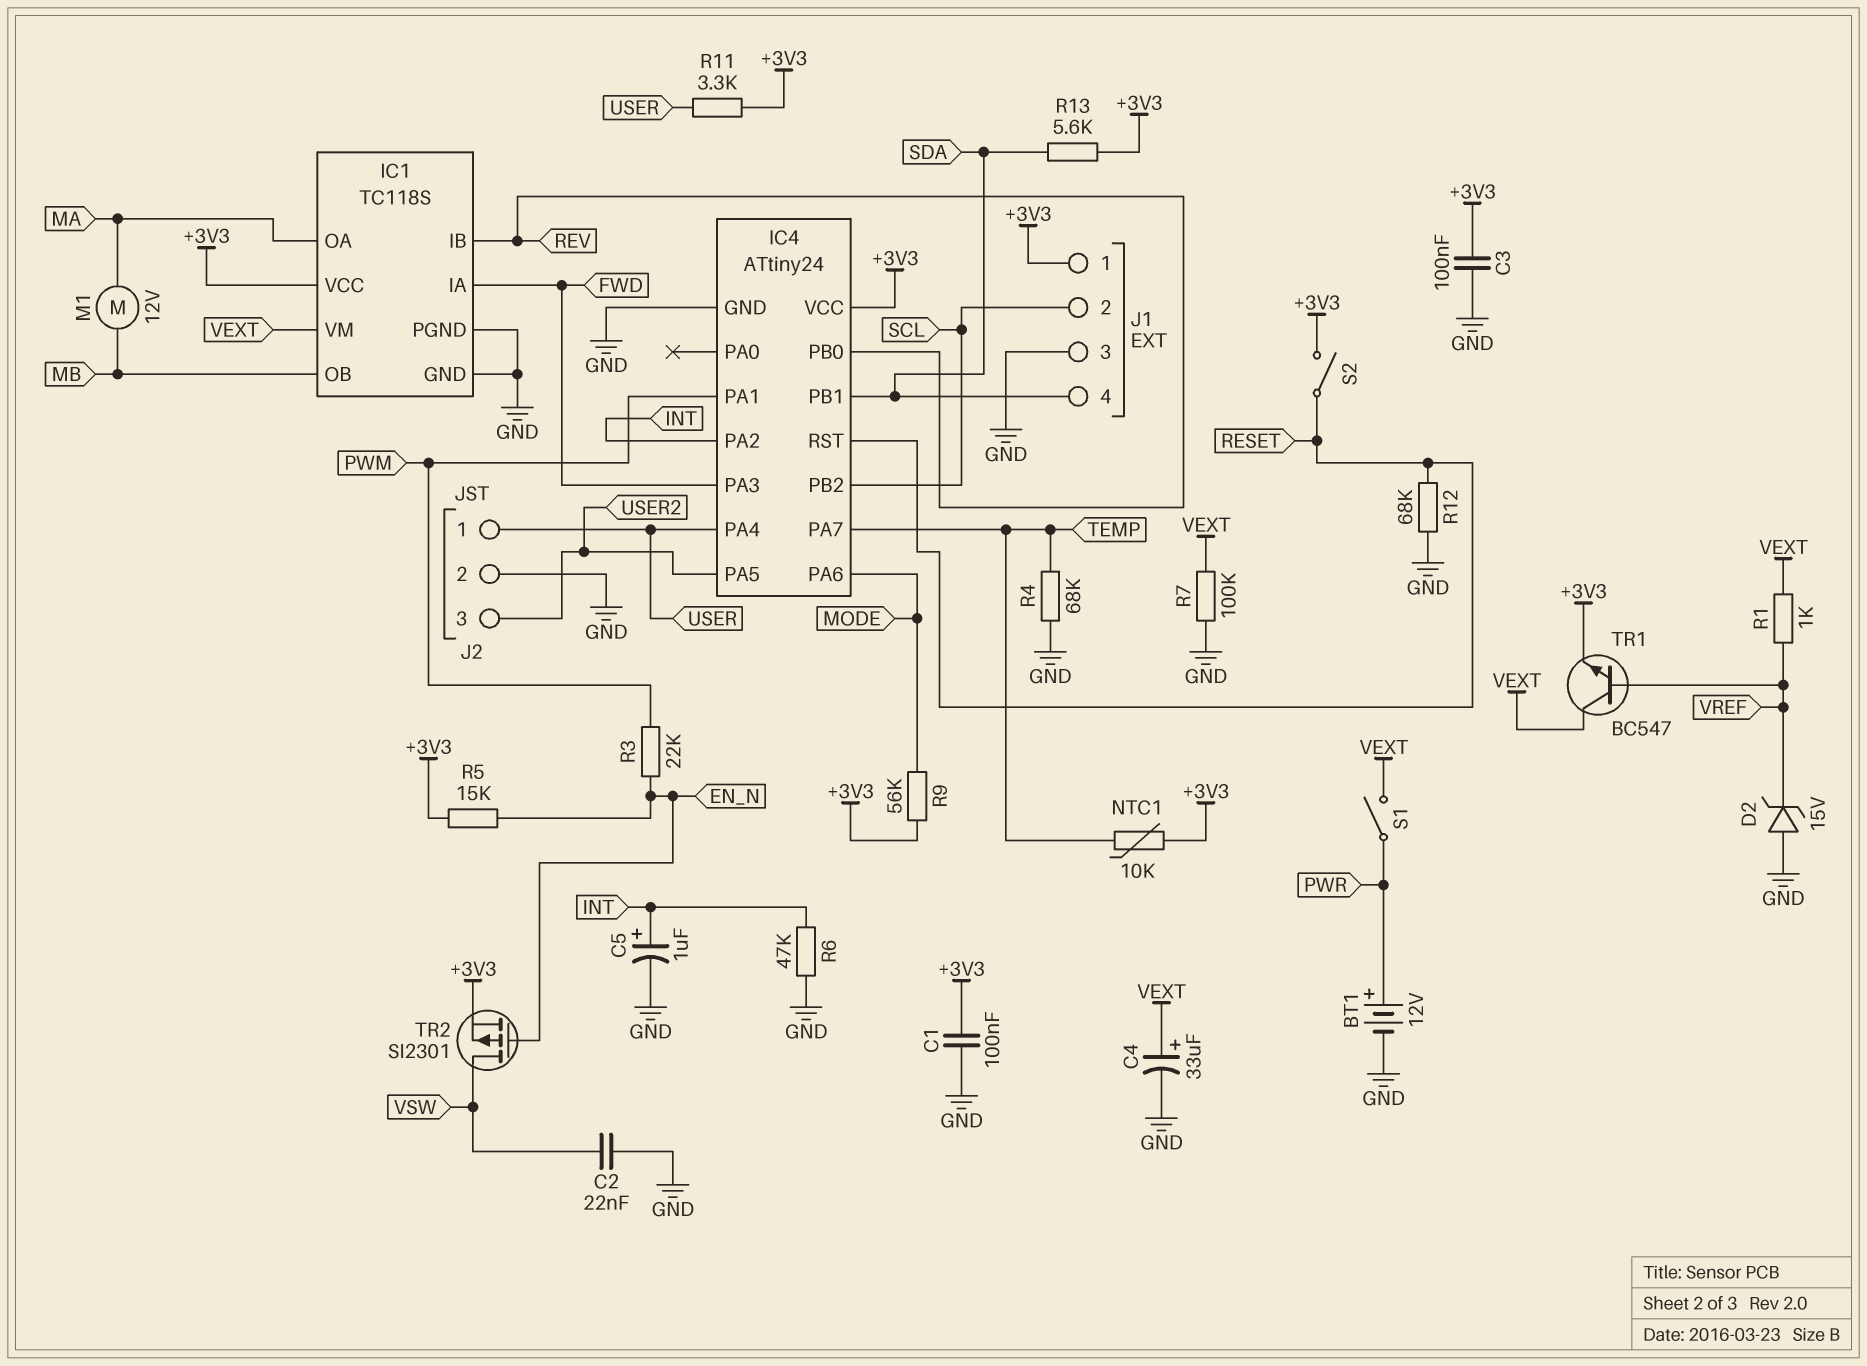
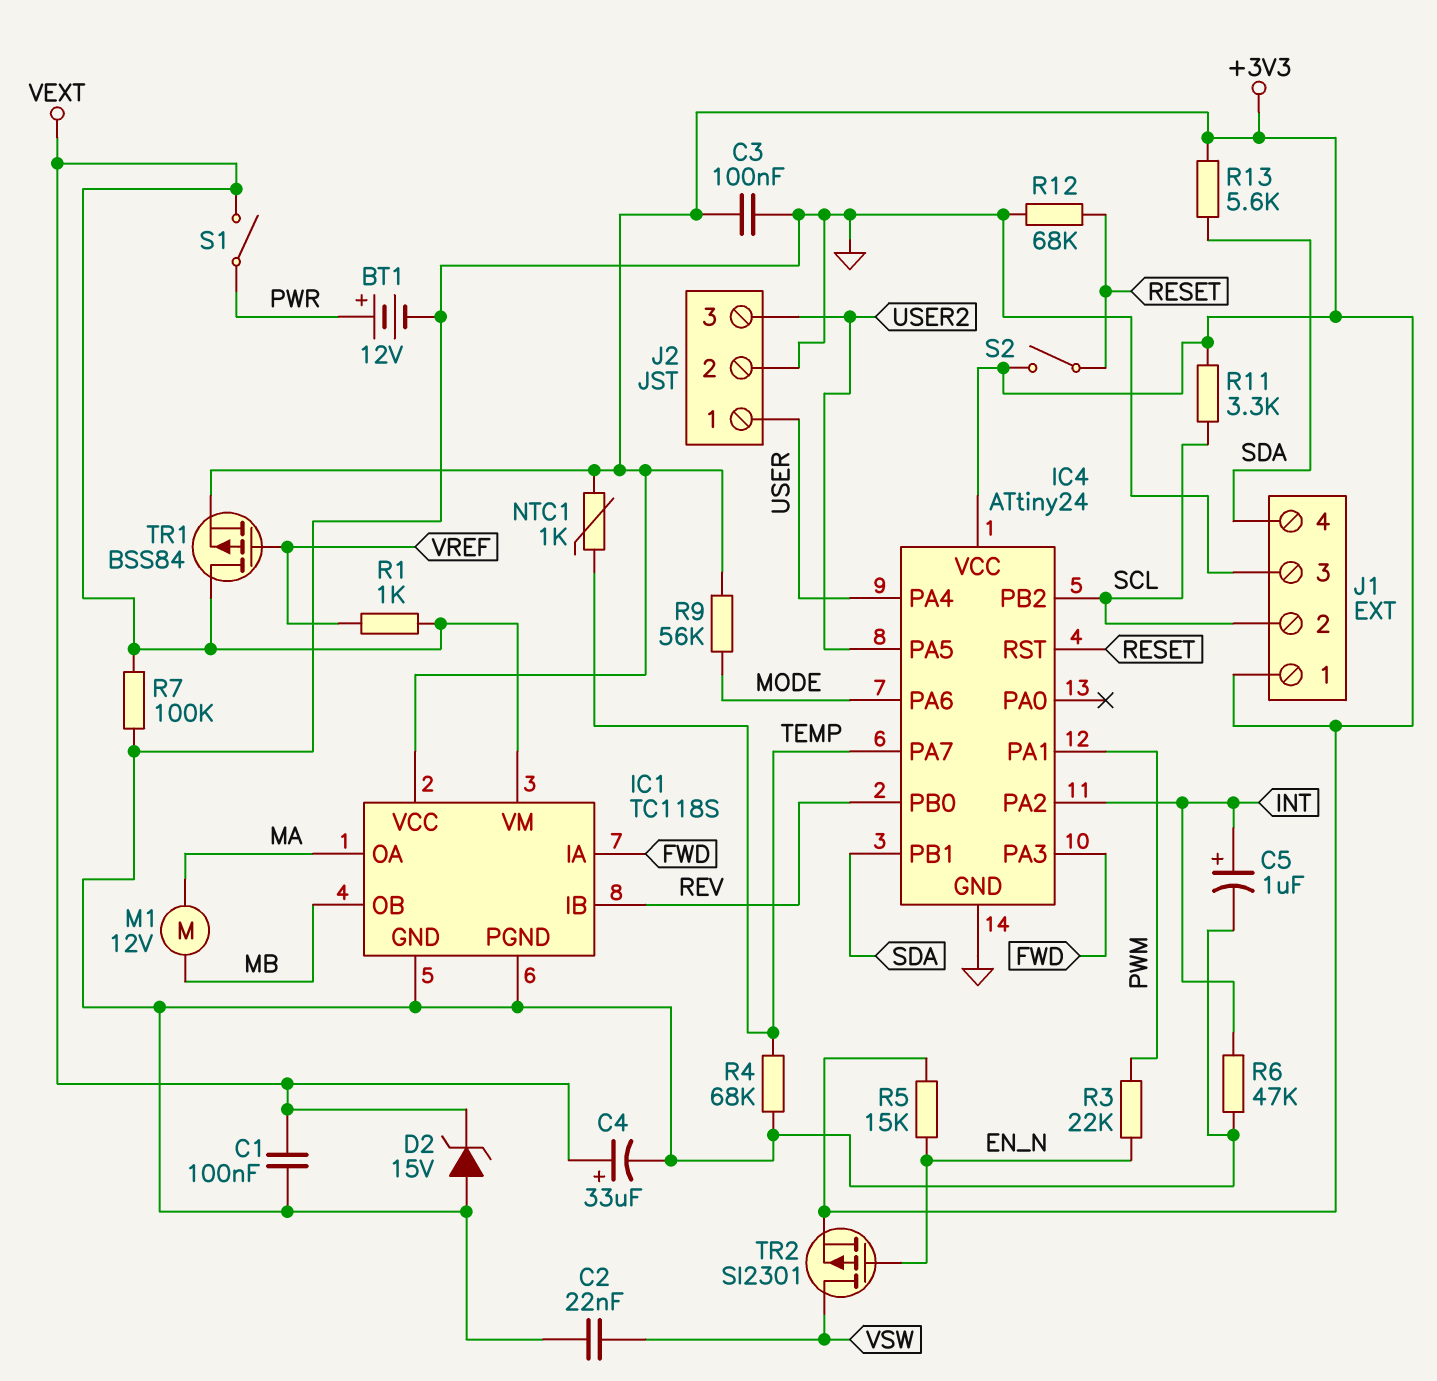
C1: 100nF (+3V3, GND) -> 100nF (GND, VEXT)
D2: zener 15V (A GND, K VREF) -> zener 15V (A GND, K VEXT)
NTC1: 10k (+3V3, TEMP) -> 1k (+3V3, TEMP)
R11: 3.3k (+3V3, USER) -> 3.3k (+3V3, SCL)
TR1: NPN BC547 (B VREF, C VEXT, E +3V3) -> PMOS BSS84 (G VREF, D VEXT, S +3V3)

